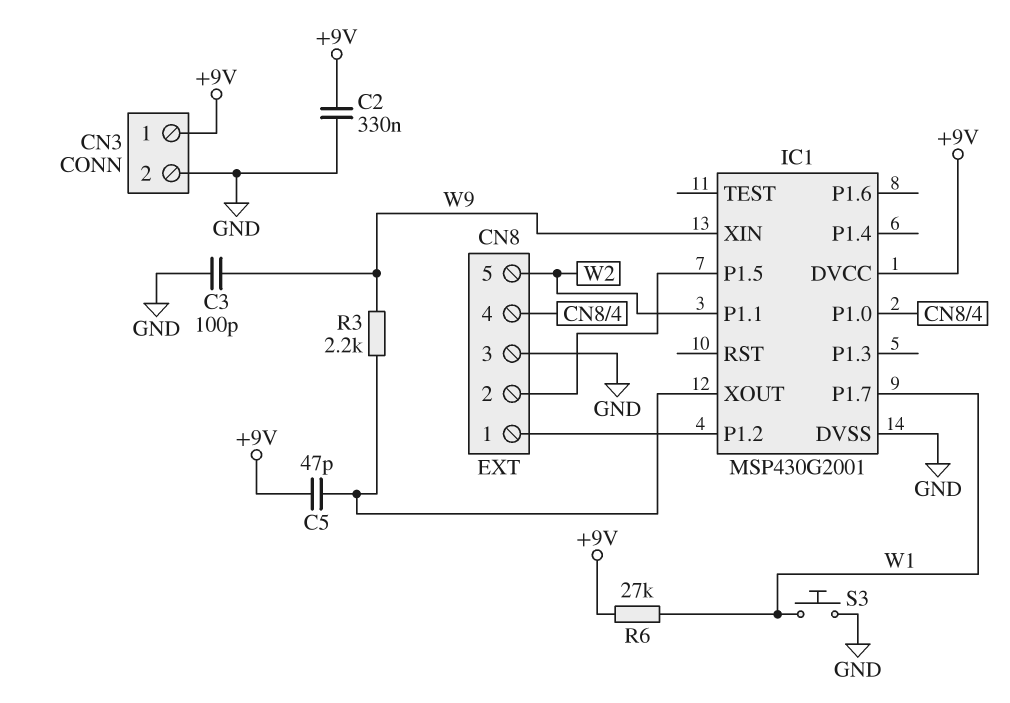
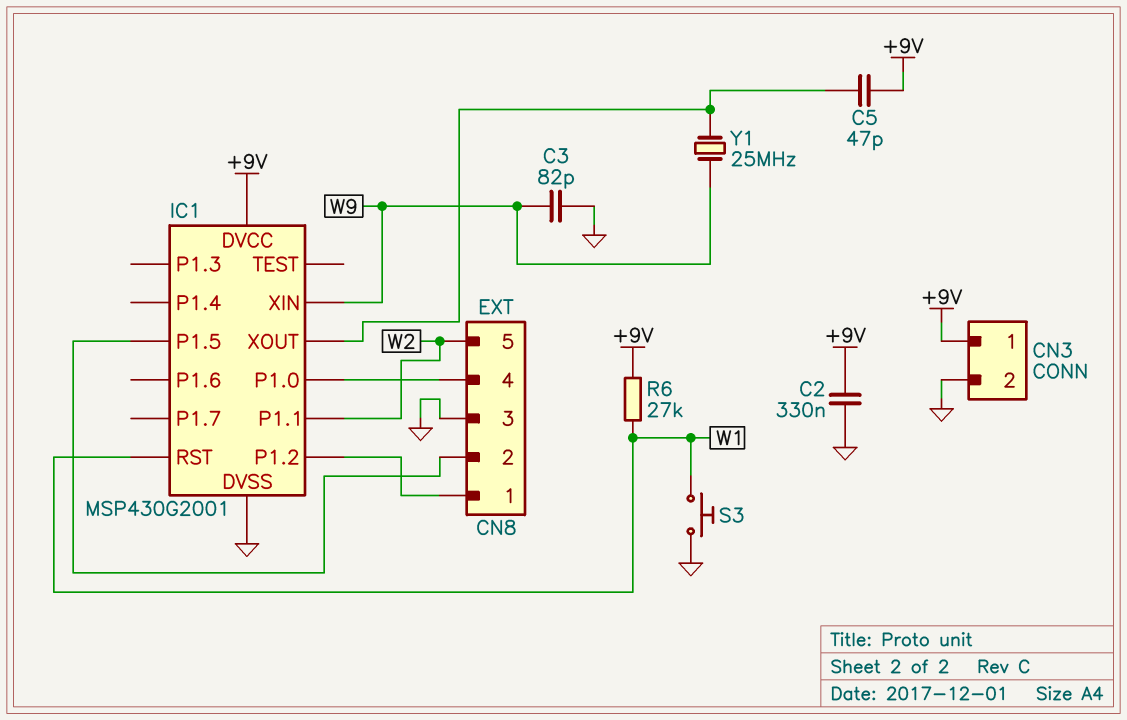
C3: 100pF (GND, W9) -> 82pF (GND, W9)
IC1 pin P1.7: W1 -> none
IC1 pin RST: none -> W1
R3: 2.2k (IC1/XOUT, W9) -> none
Y1: none -> 25MHz (IC1/XOUT, W9)

